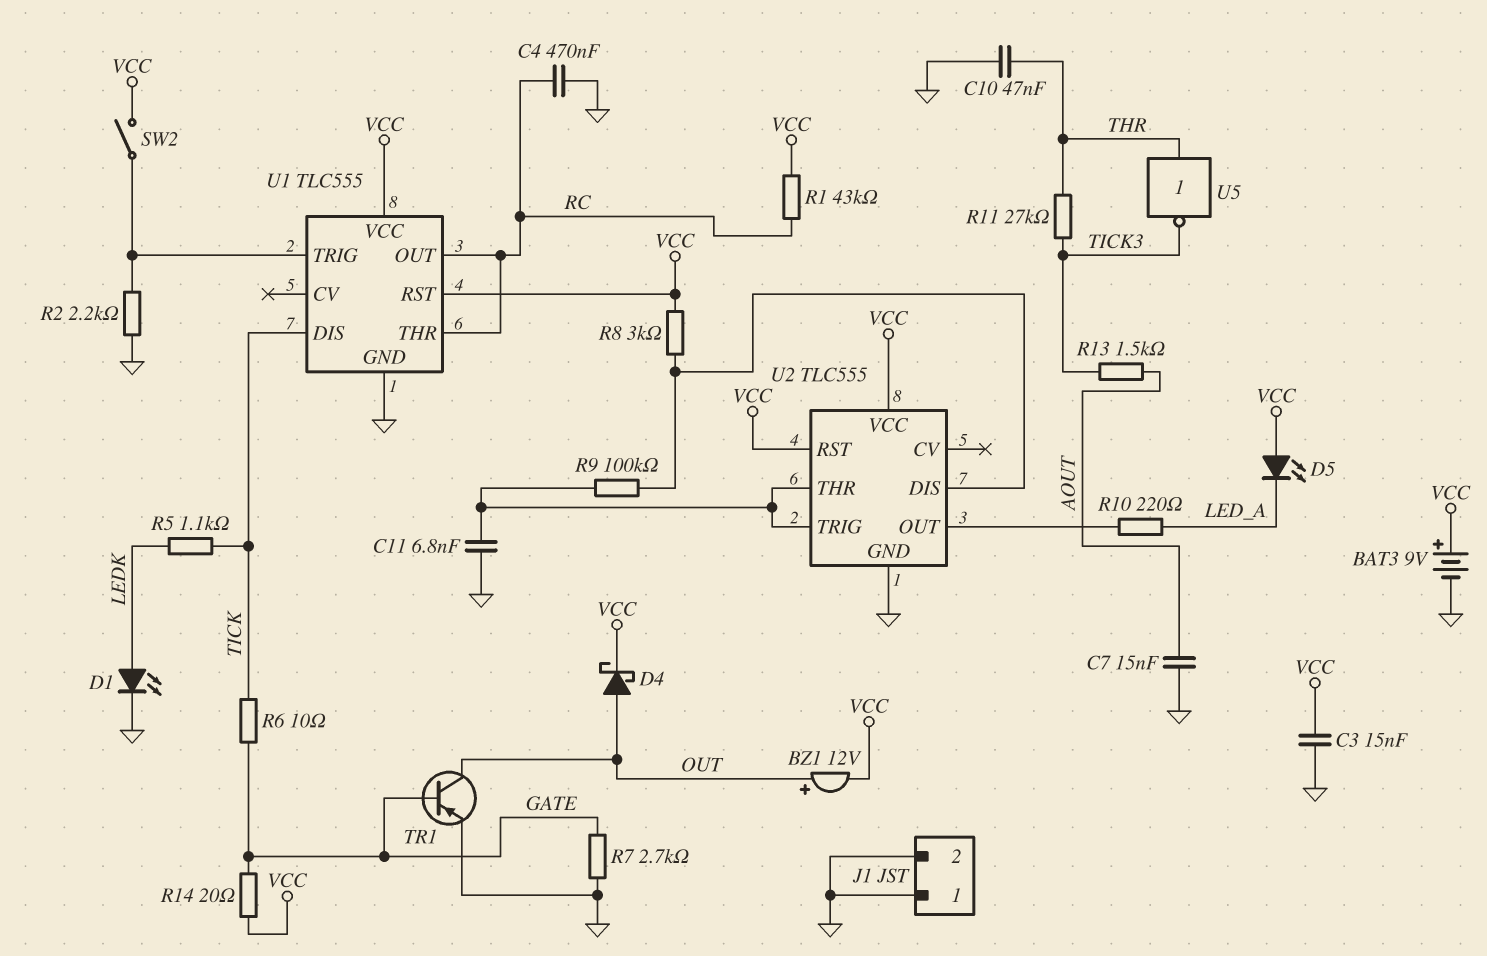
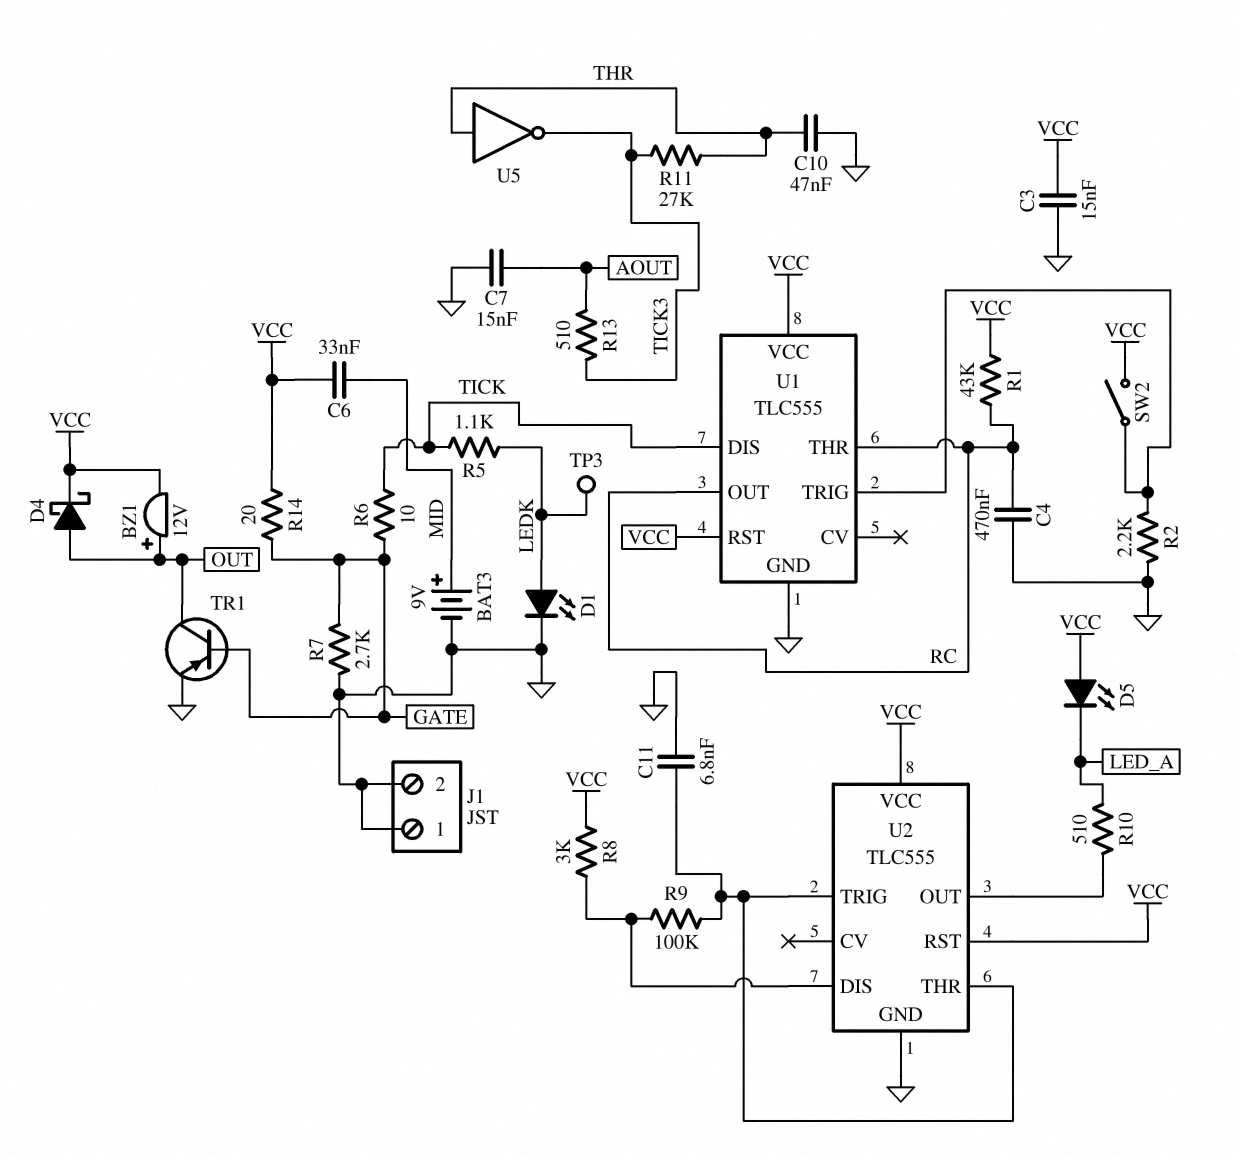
BAT3: 9V (plus VCC, minus GND) -> 9V (plus MID, minus GND)
C6: none -> 33nF (MID, VCC)
R10: 220 (LED_A, U2/OUT) -> 510 (LED_A, U2/OUT)
R13: 1.5k (AOUT, TICK3) -> 510 (AOUT, TICK3)
TP3: none -> test point (LEDK)

